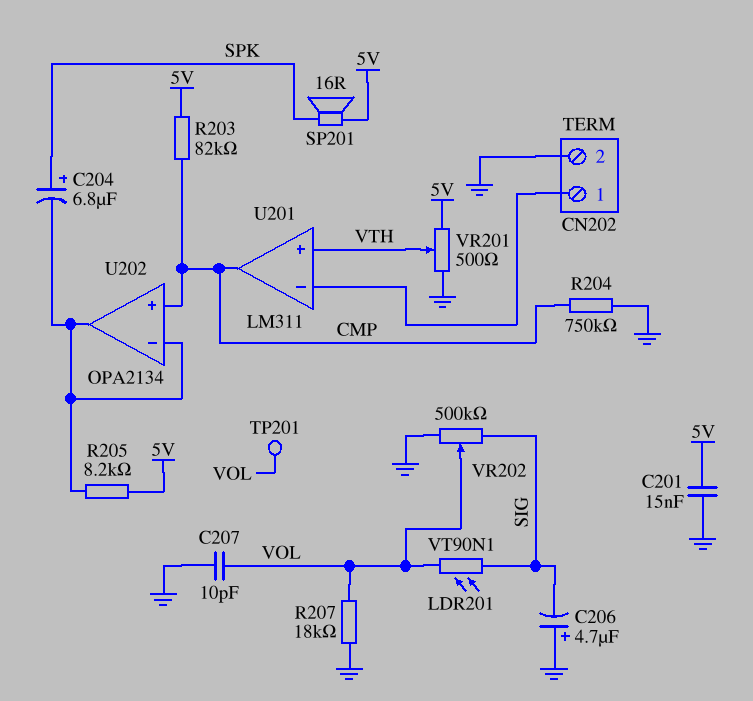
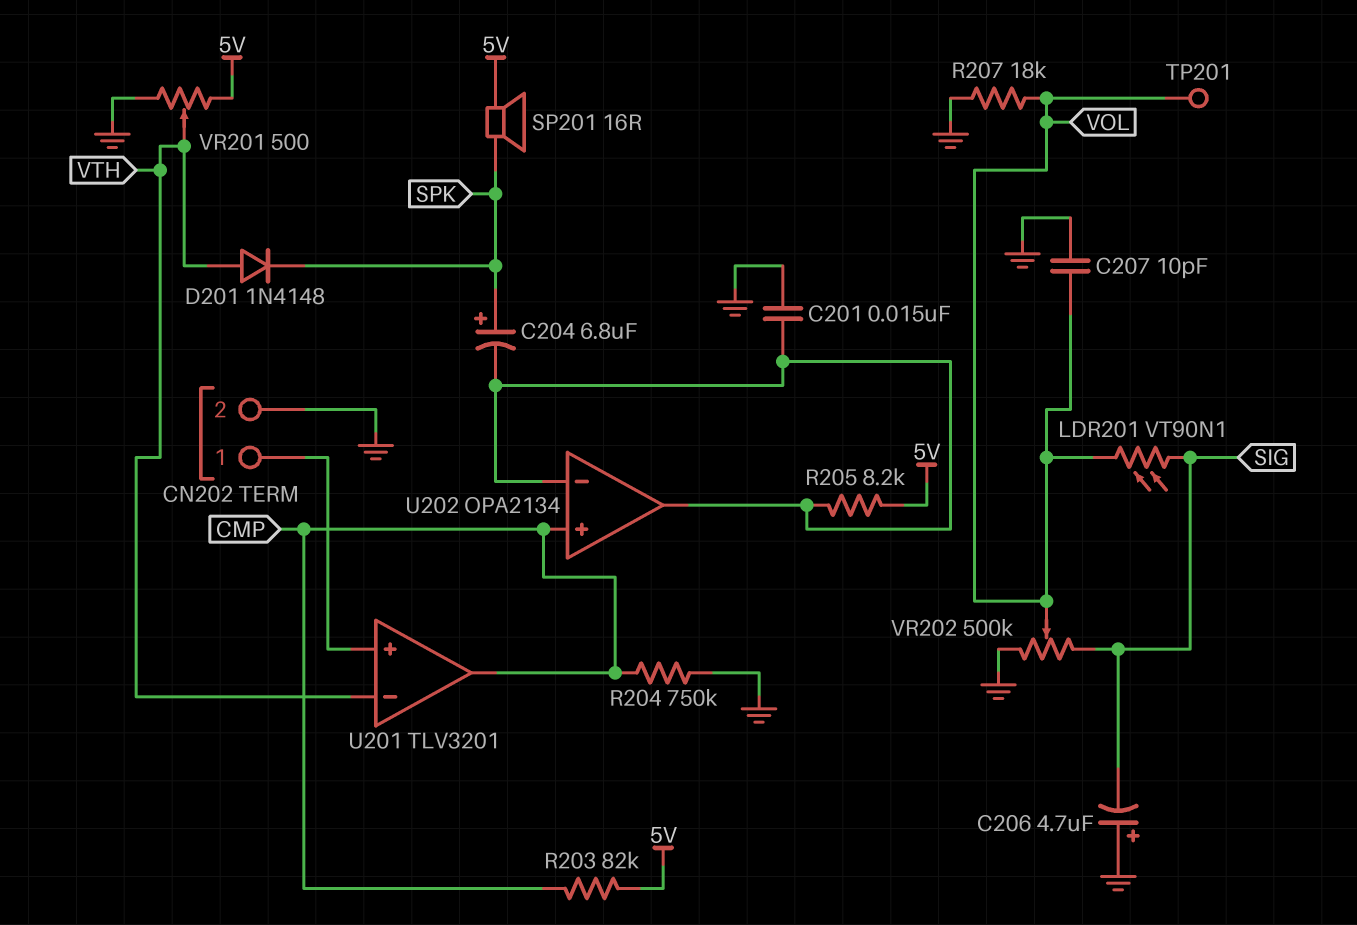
C201: 15nF (5V, GND) -> 15nF (GND, U202/in-)
D201: none -> diode 1N4148 (A VTH, K SPK)
U201: LM311 -> TLV3201
U201 pin in+: VTH -> CN202/1
U201 pin in-: CN202/1 -> VTH

